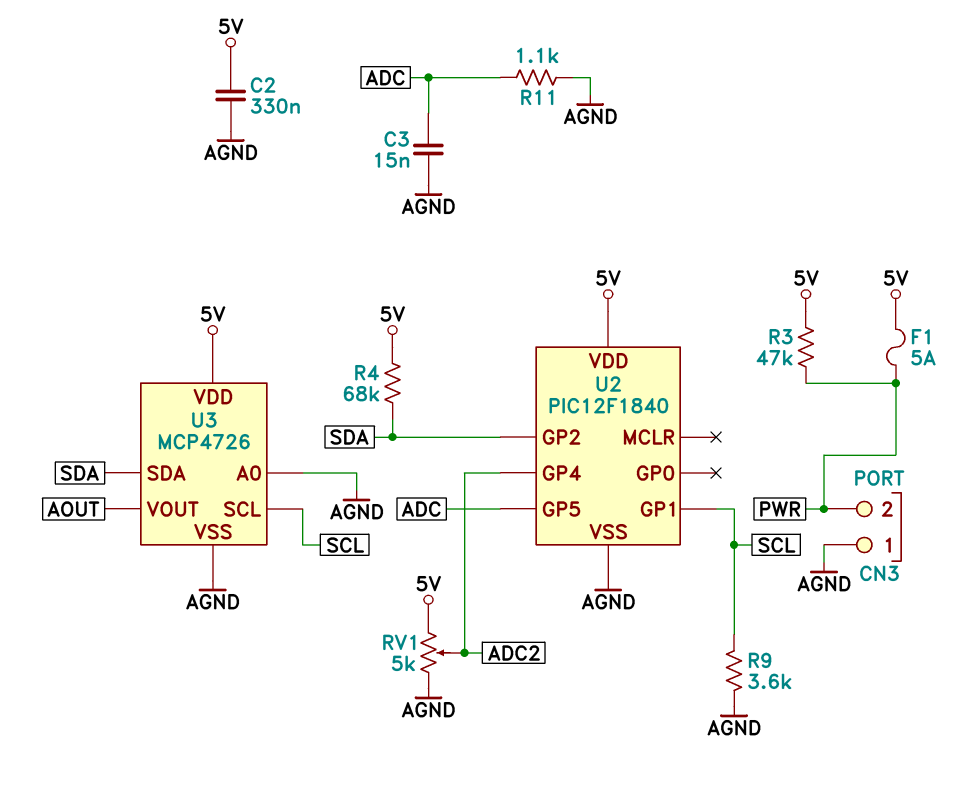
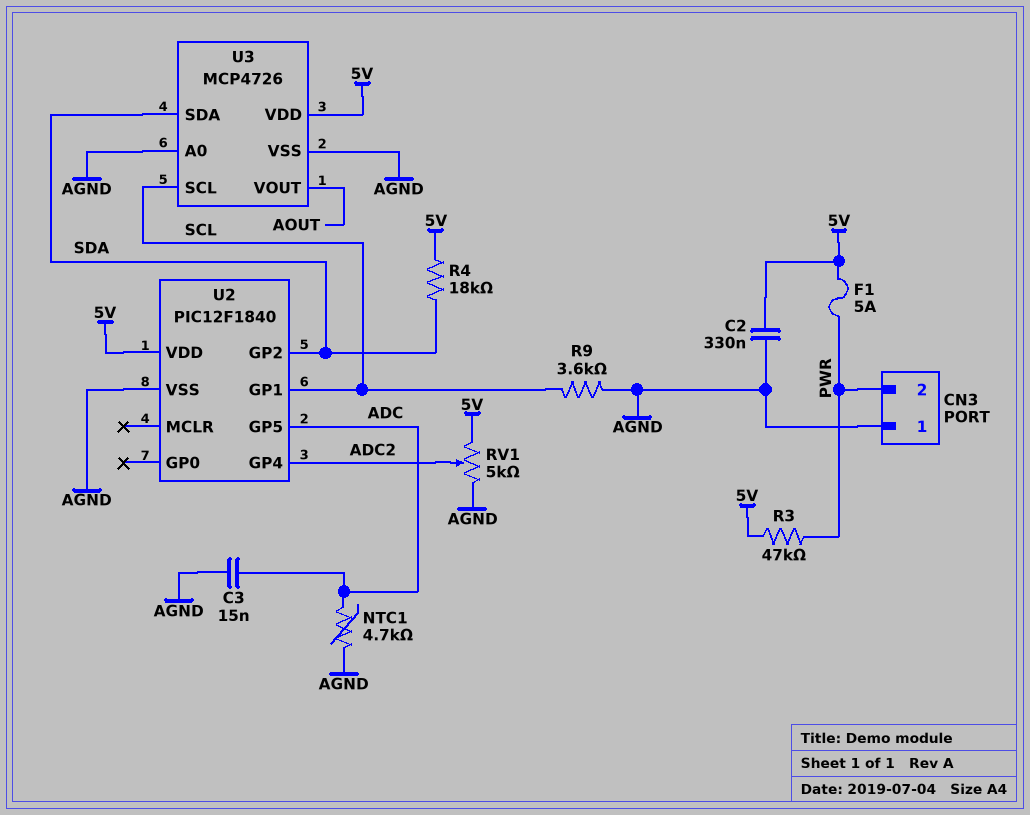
NTC1: none -> 4.7k (ADC, AGND)
R4: 68k (5V, SDA) -> 18k (5V, SDA)
R11: 1.1k (ADC, AGND) -> none

